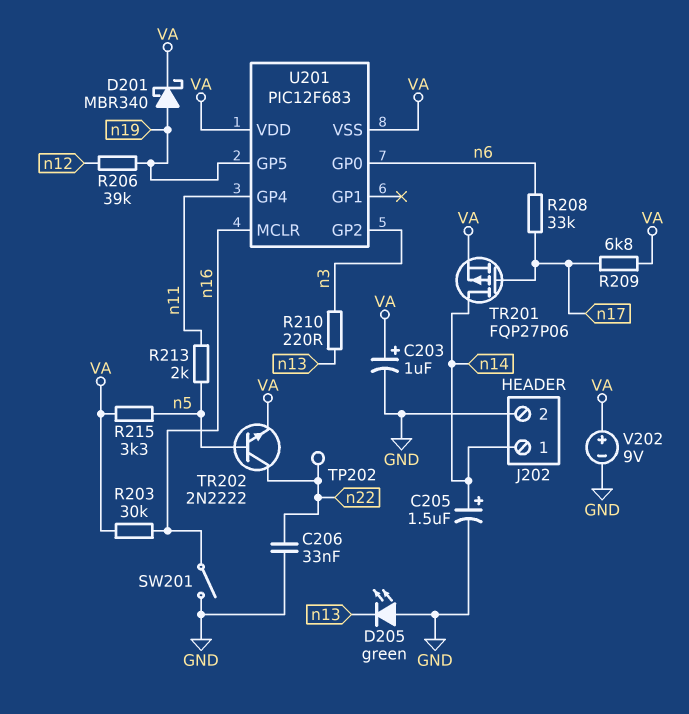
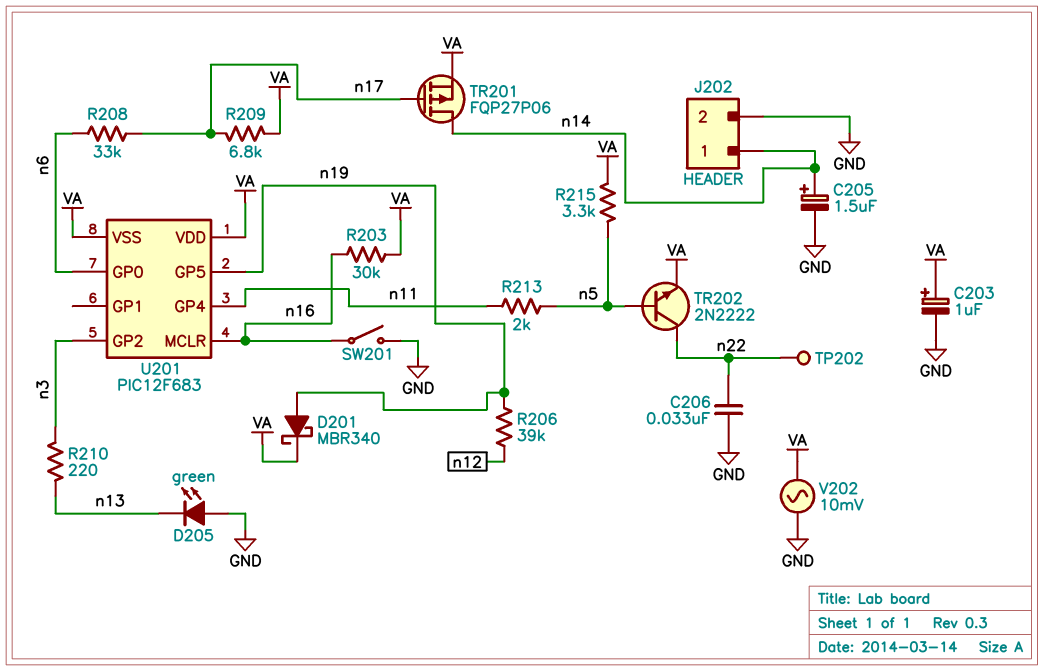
V202: 9V (plus VA, minus GND) -> AC 10mV (GND, VA)

